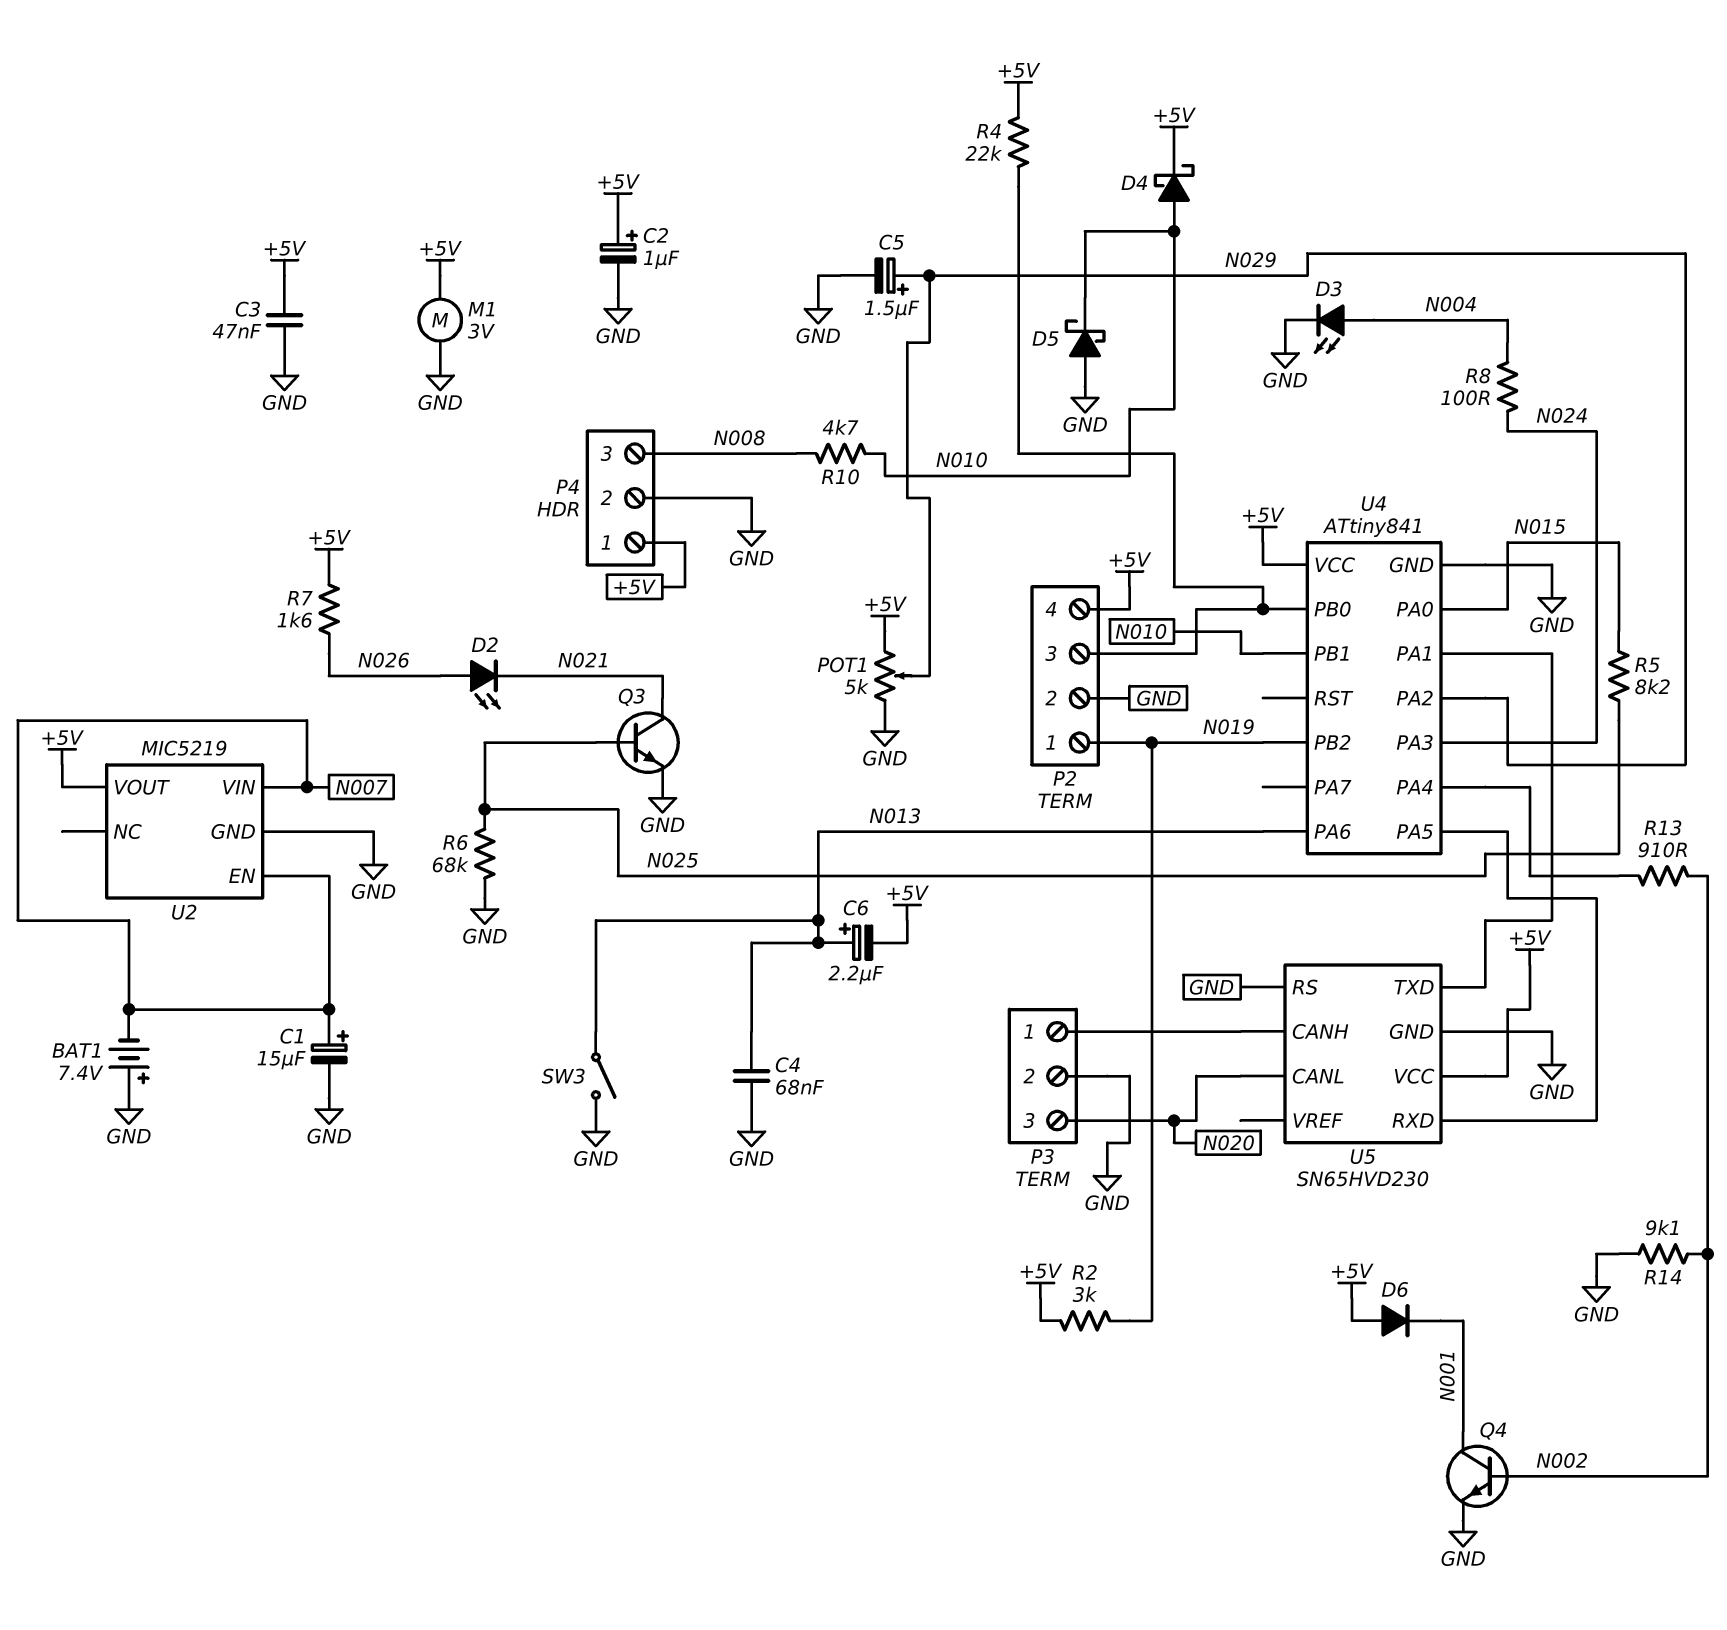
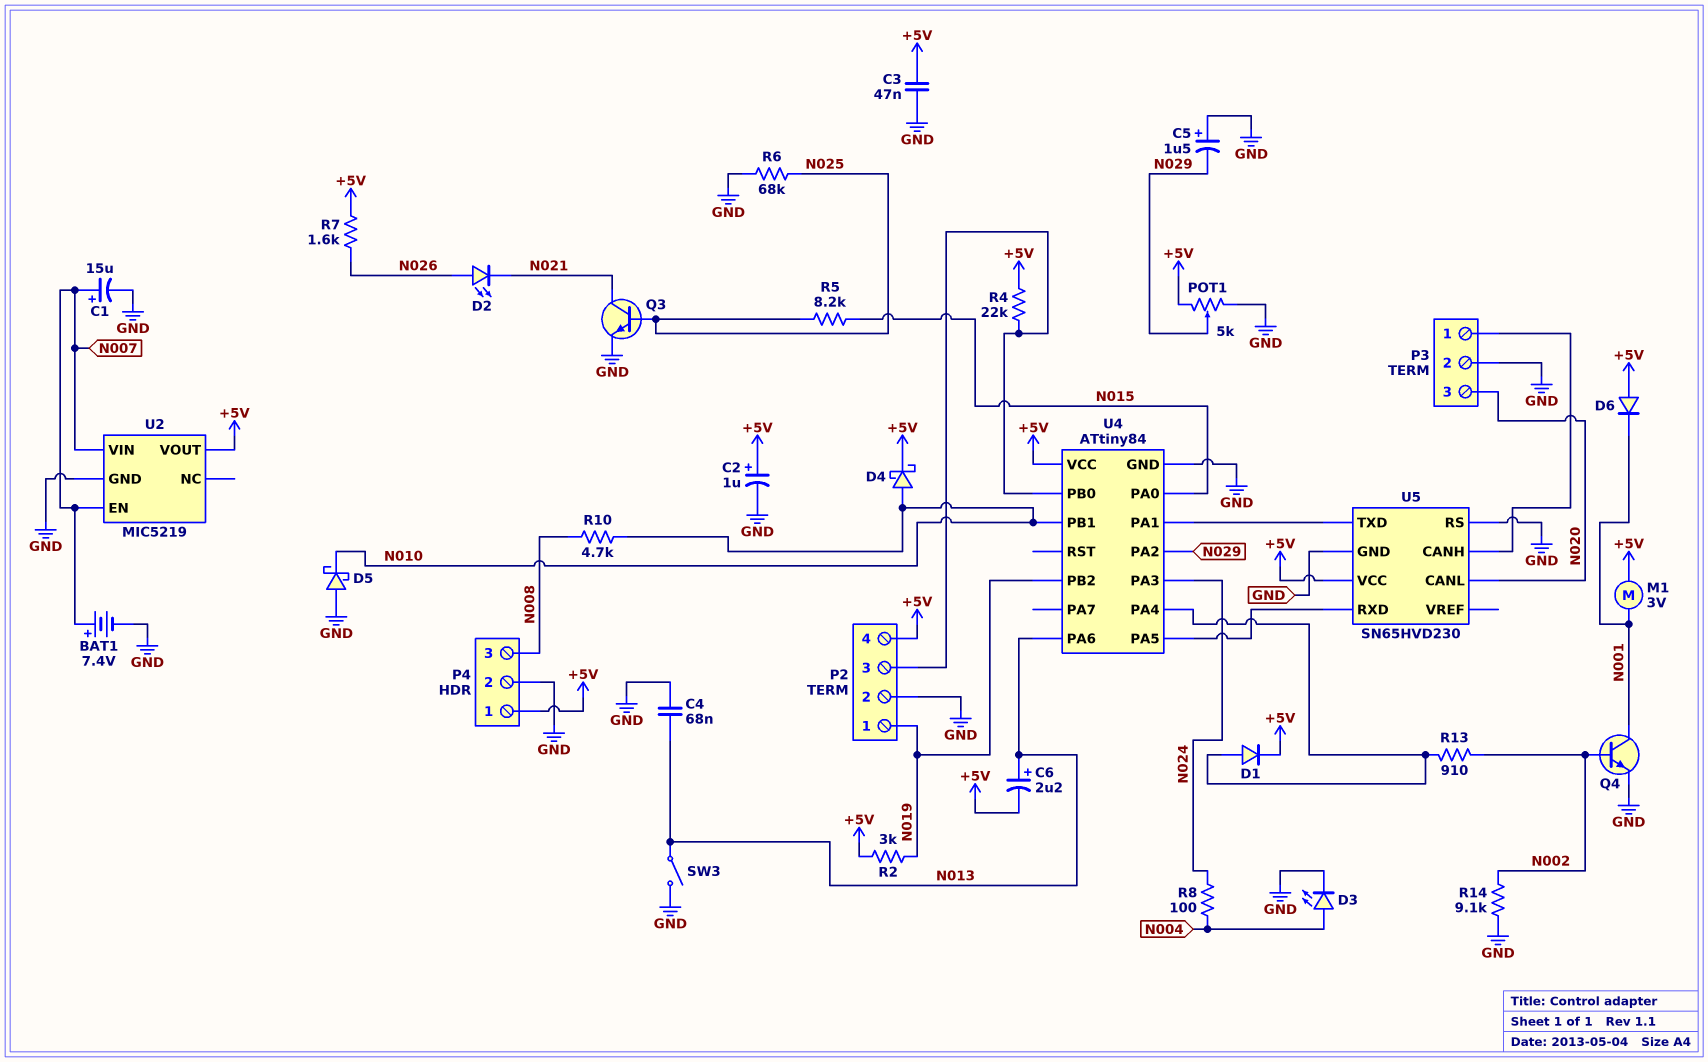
BAT1: 7.4V (plus GND, minus N007) -> 7.4V (plus N007, minus GND)
C5: 1.5uF (plus N029, minus GND) -> 1.5uF (plus GND, minus N029)
D1: none -> diode (A U4/PA4, K +5V)
M1: motor 3V (+5V, GND) -> motor 3V (+5V, N001)
U4: ATtiny841 -> ATtiny84

